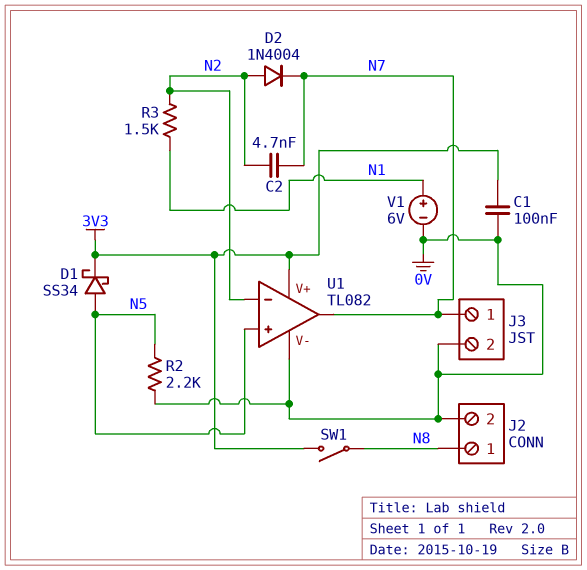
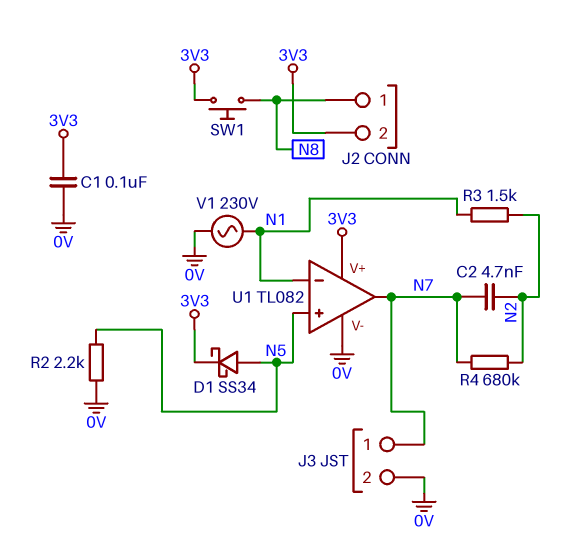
D2: diode 1N4004 (A N2, K N7) -> none
J2 pin 2: 0V -> 3V3
R4: none -> 680k (N2, N7)
SW1: switch (3V3, N8) -> button (3V3, N8)
U1 pin in-: N2 -> N1
V1: 6V (plus N1, minus 0V) -> AC 230V (0V, N1)

